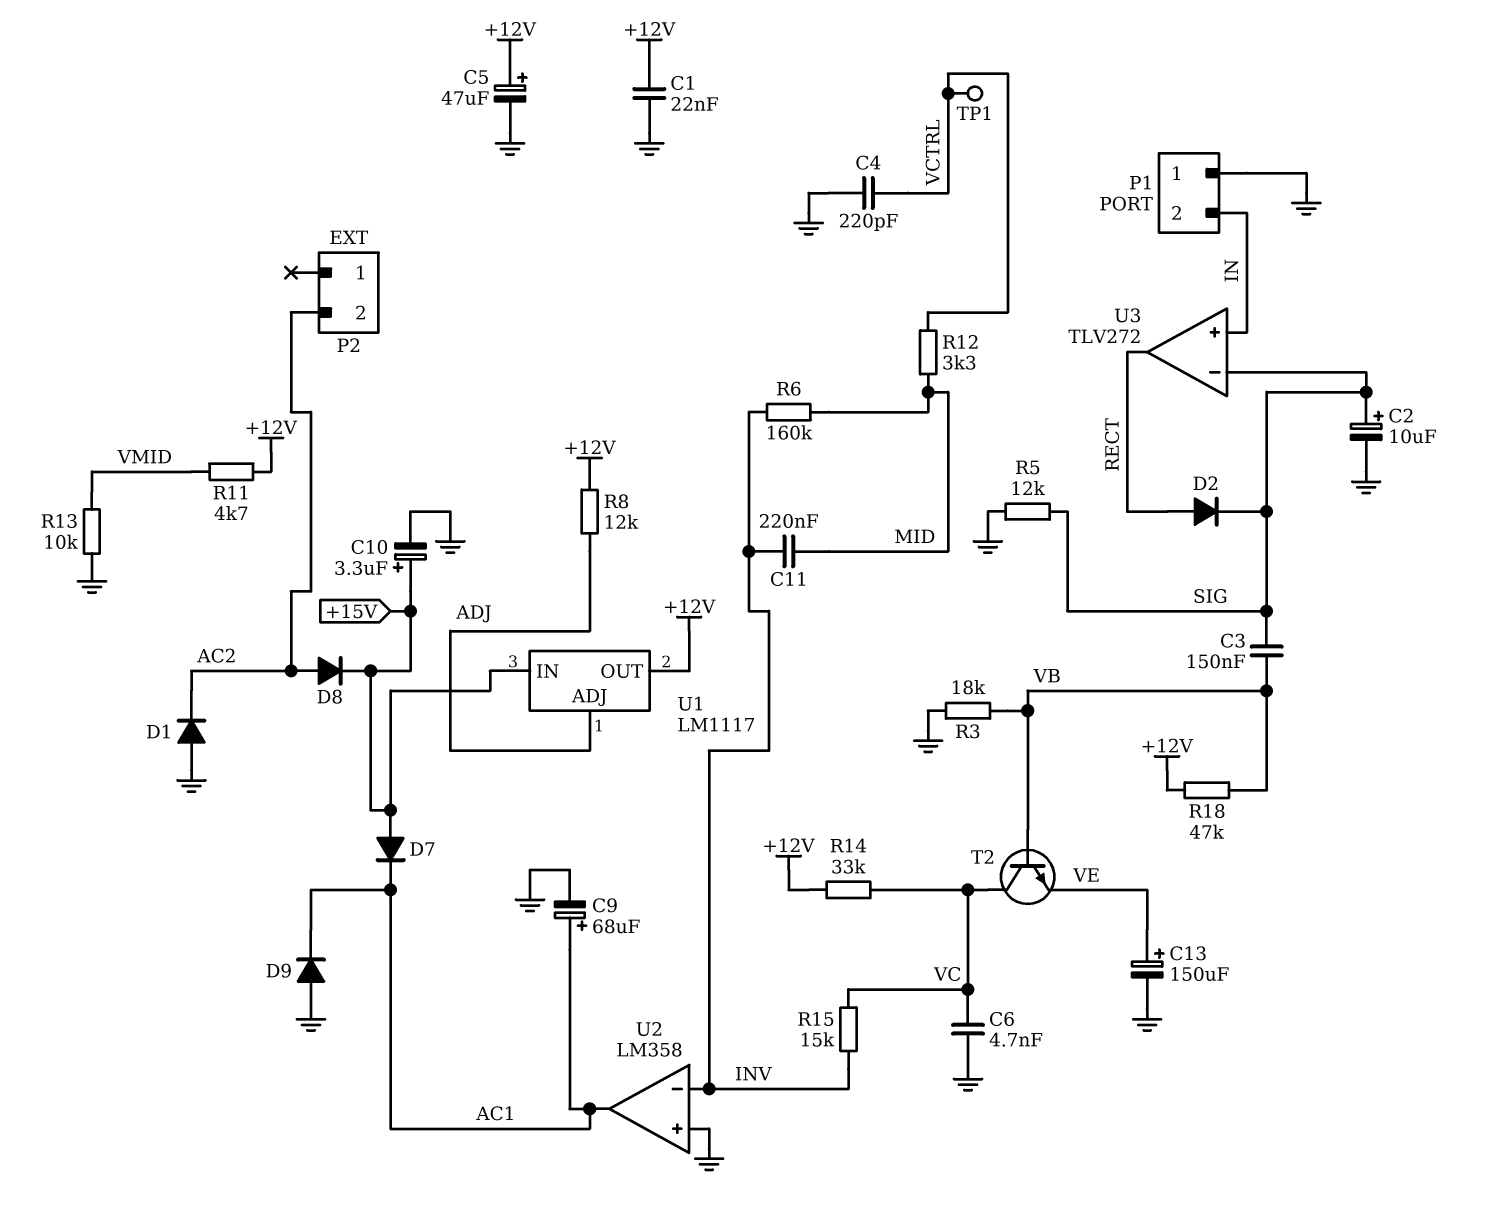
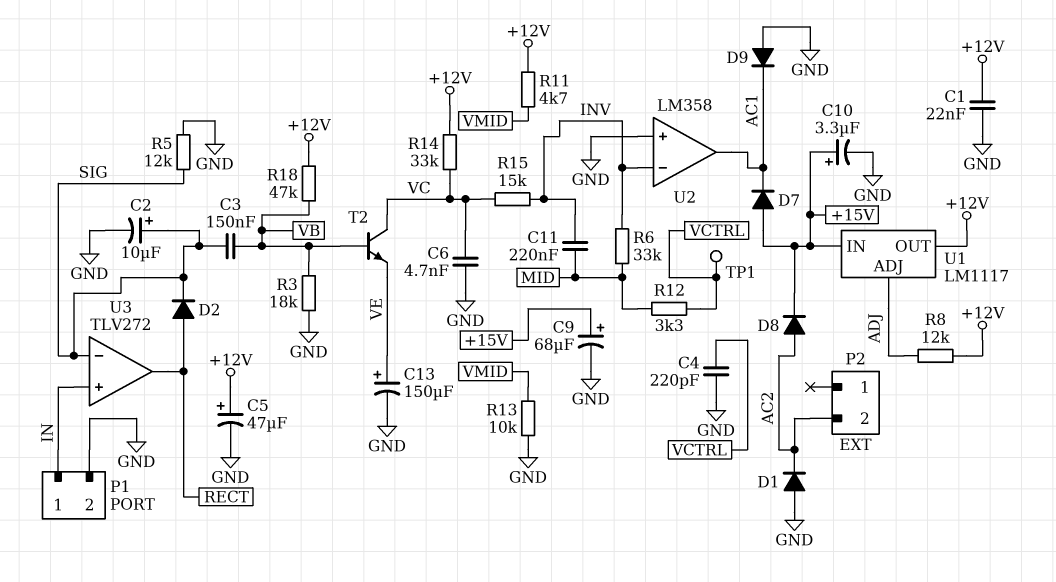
C9: 68uF (plus AC1, minus GND) -> 68uF (plus +15V, minus GND)
P1 pin 1: GND -> IN
P1 pin 2: IN -> GND
R6: 160k (INV, MID) -> 33k (INV, MID)

